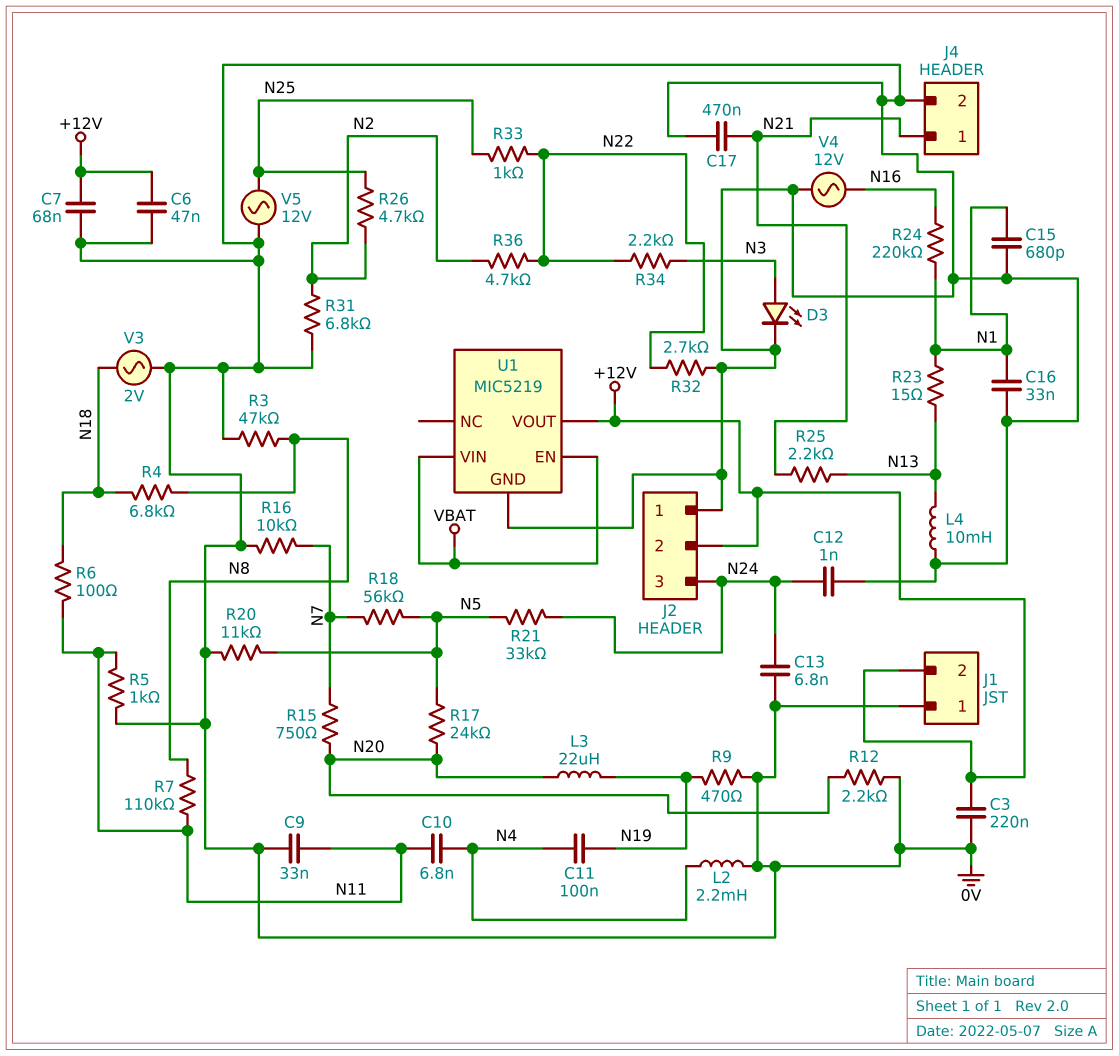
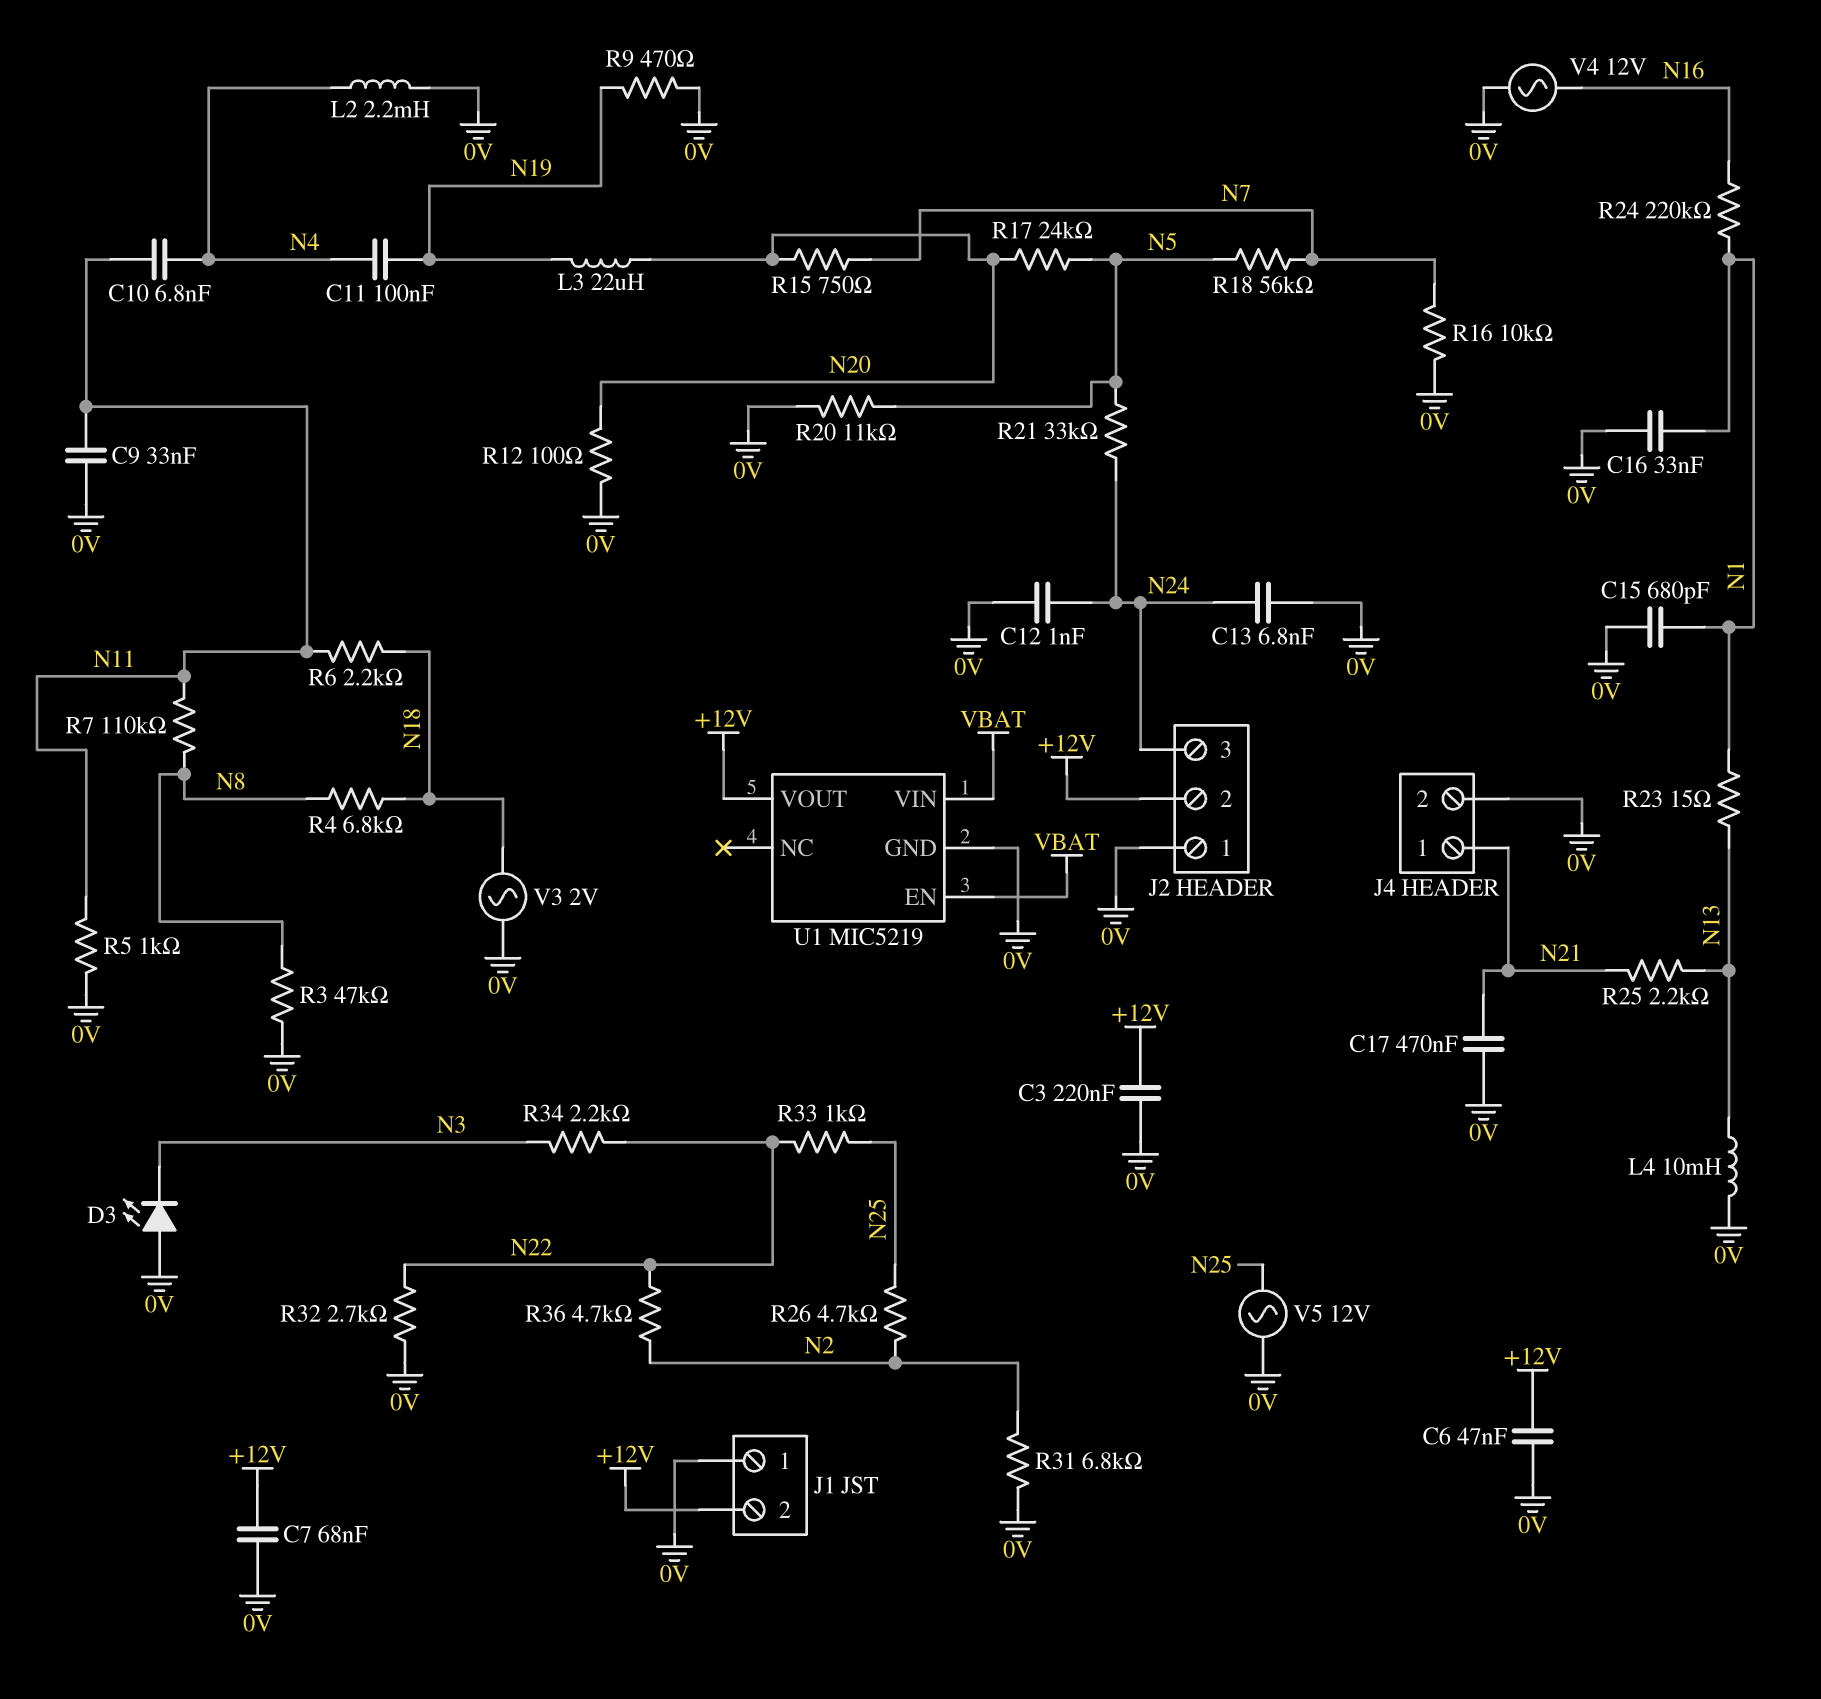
D3: LED (A N3, K 0V) -> LED (A 0V, K N3)
R6: 100 (N11, N18) -> 2.2k (N11, N18)
R12: 2.2k (0V, N20) -> 100 (0V, N20)

